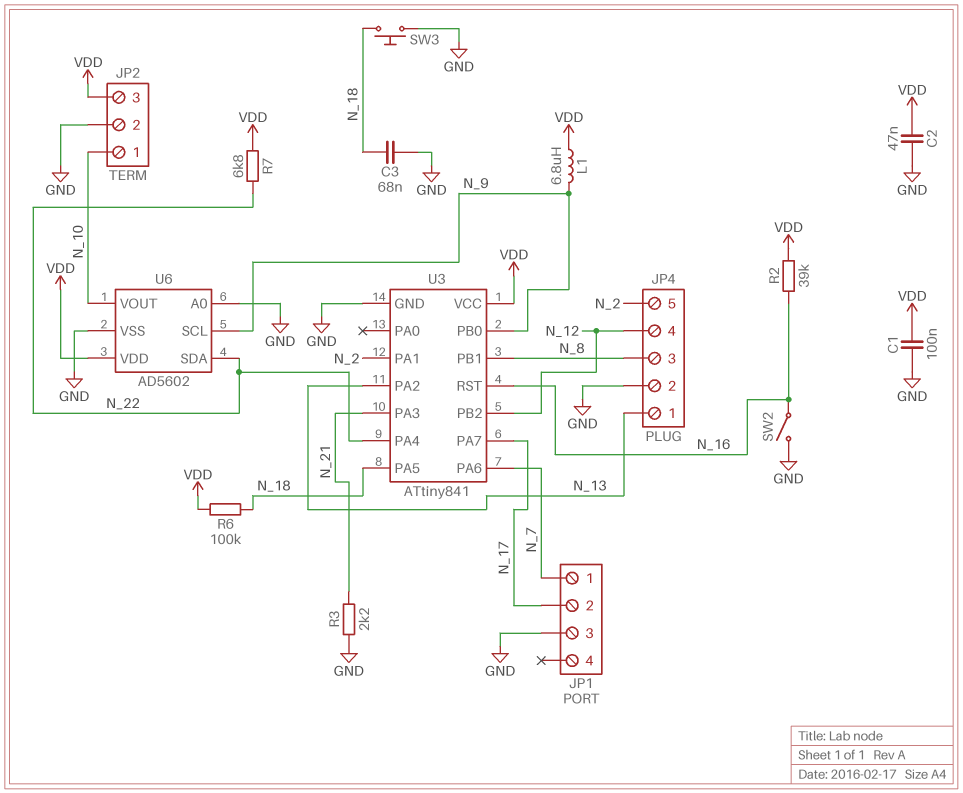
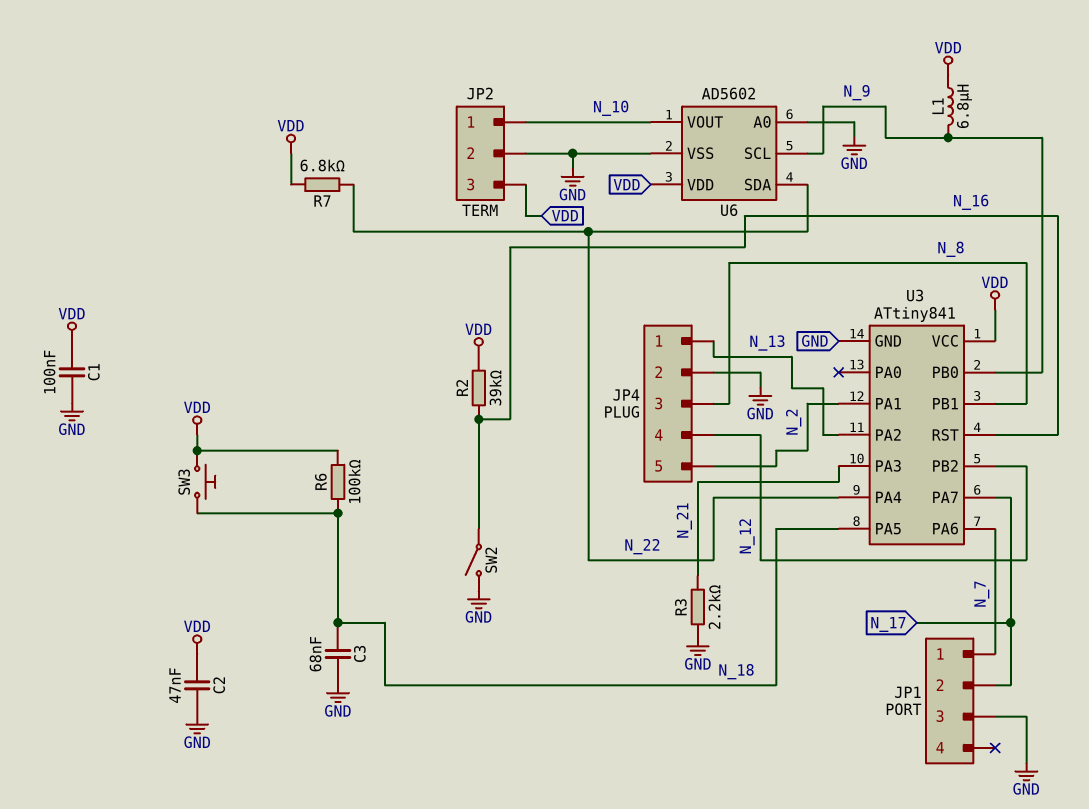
SW3: button (GND, N_18) -> button (N_18, VDD)

